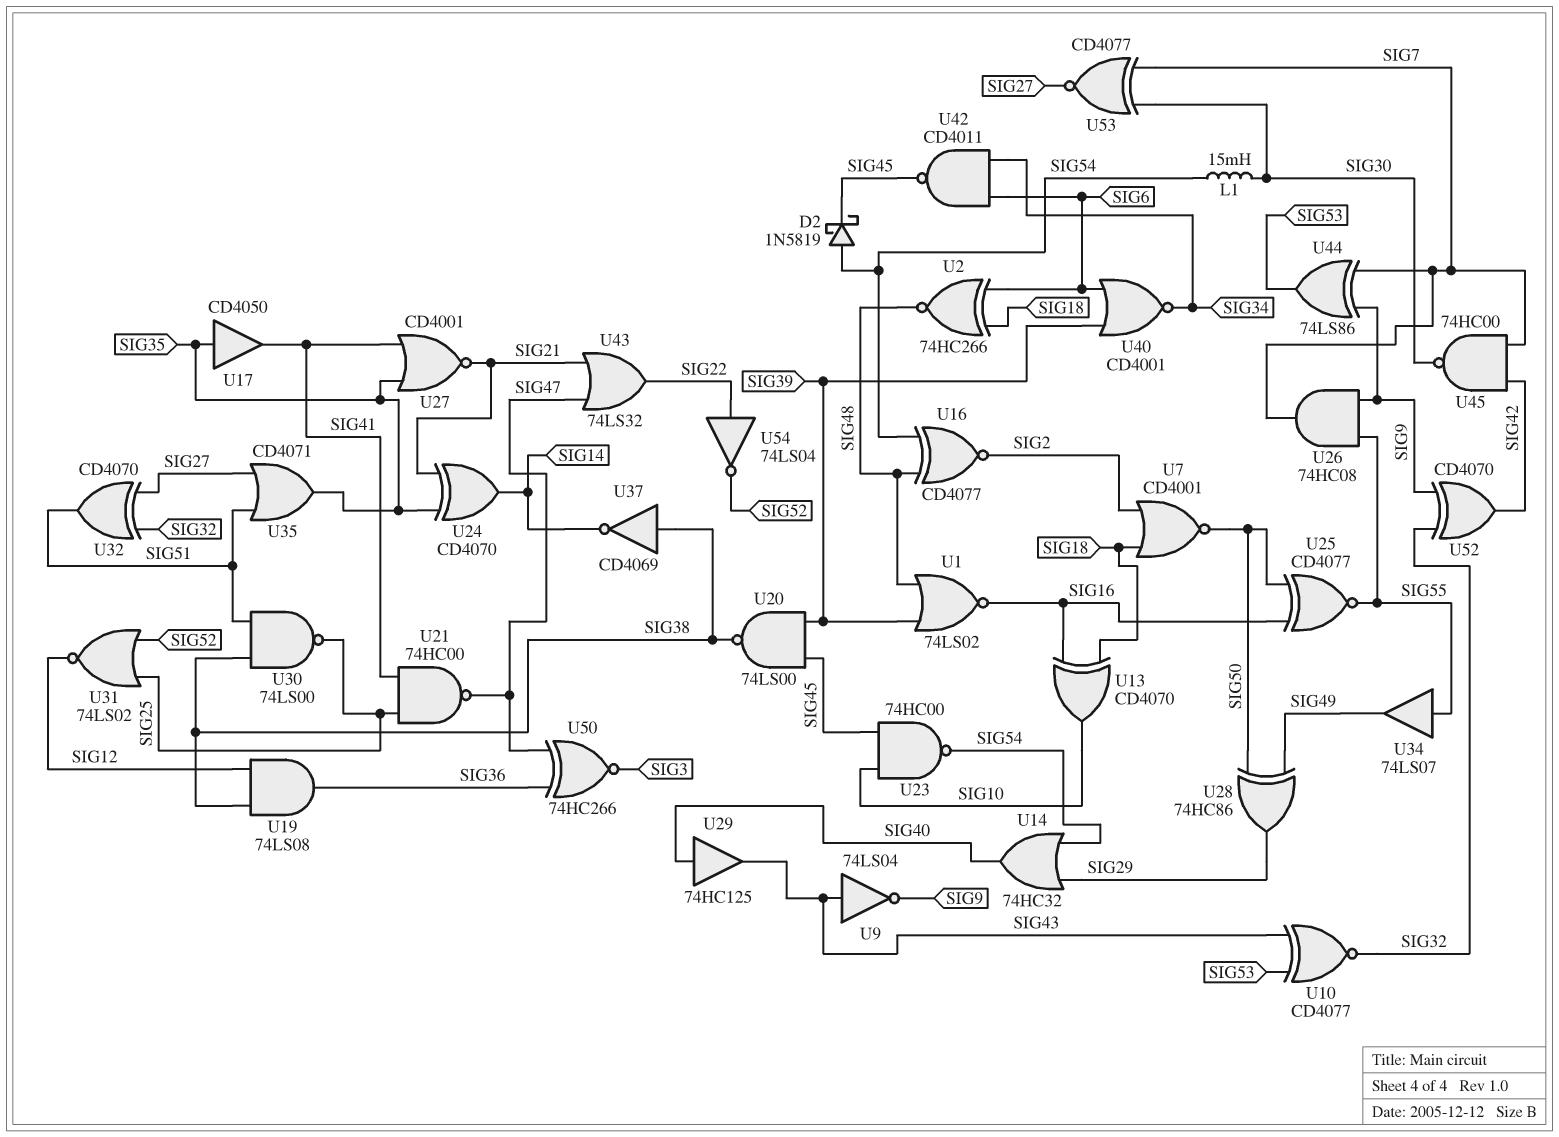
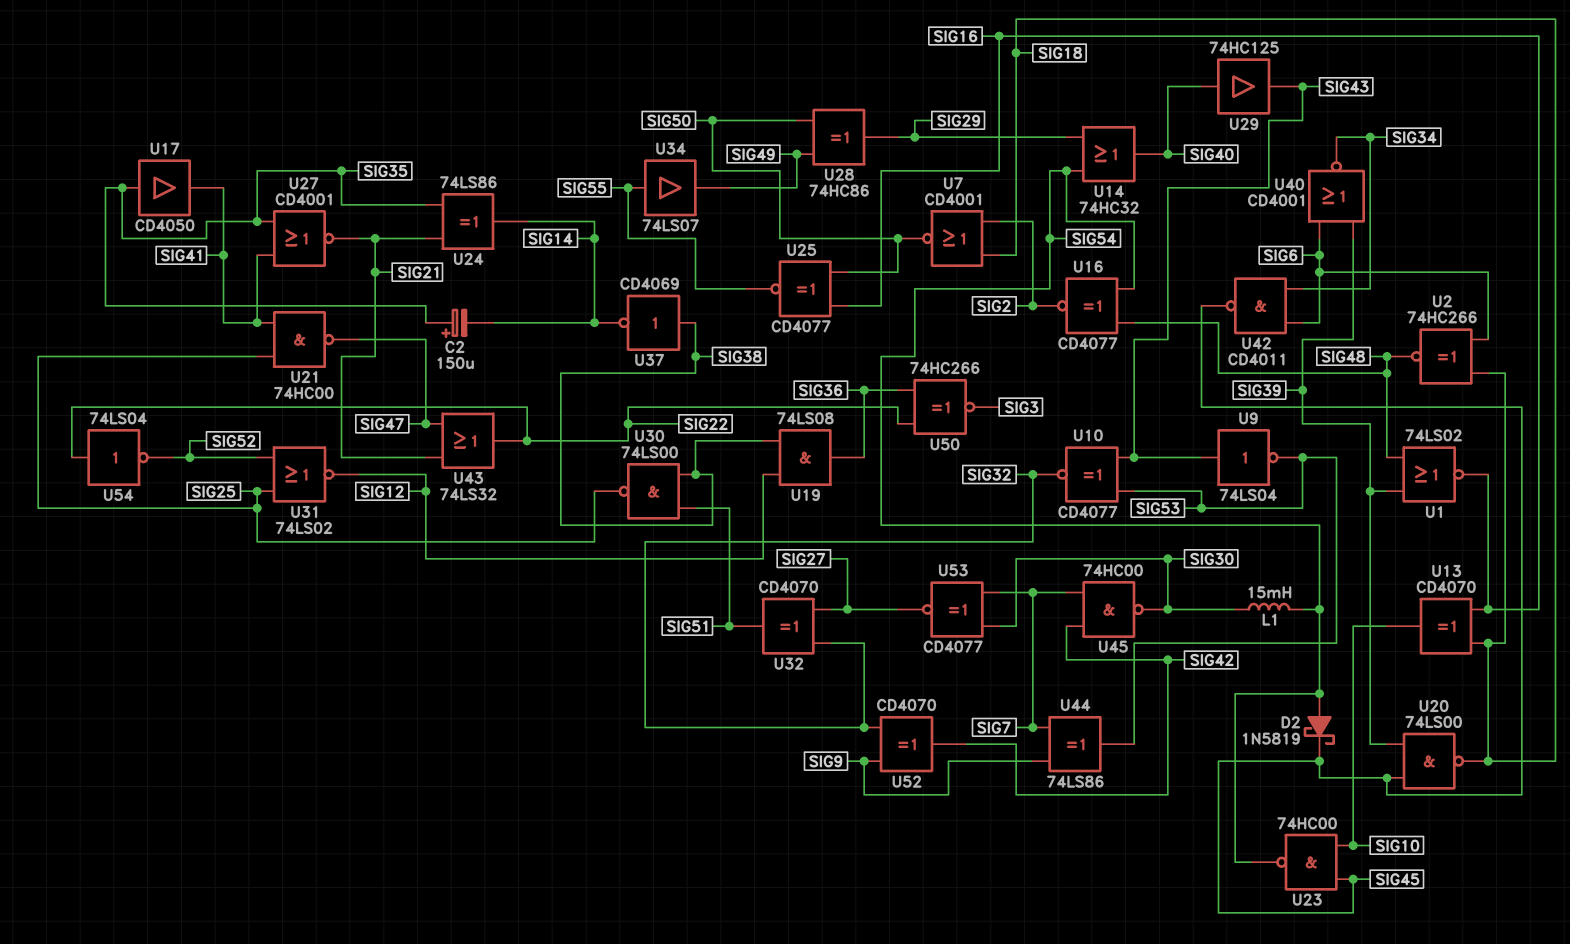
C2: none -> 150uF (plus SIG35, minus SIG14)
U9: NOT 74LS04 (in SIG43, out SIG9) -> NOT 74LS04 (in SIG43, out SIG53)
U20: NAND 74LS00 (in SIG39, in SIG45, out SIG38) -> NAND 74LS00 (in SIG39, in SIG45, out SIG18)
U24: XOR CD4070 (in SIG21, in SIG35, out SIG14) -> XOR 74LS86 (in SIG21, in SIG35, out SIG14)
U26: AND 74HC08 (in SIG9, in SIG55, out SIG7) -> none
U35: OR CD4071 (in SIG27, in SIG51, out SIG35) -> none
U50: XNOR 74HC266 (in SIG36, in SIG47, out SIG3) -> XNOR 74HC266 (in SIG22, in SIG36, out SIG3)

